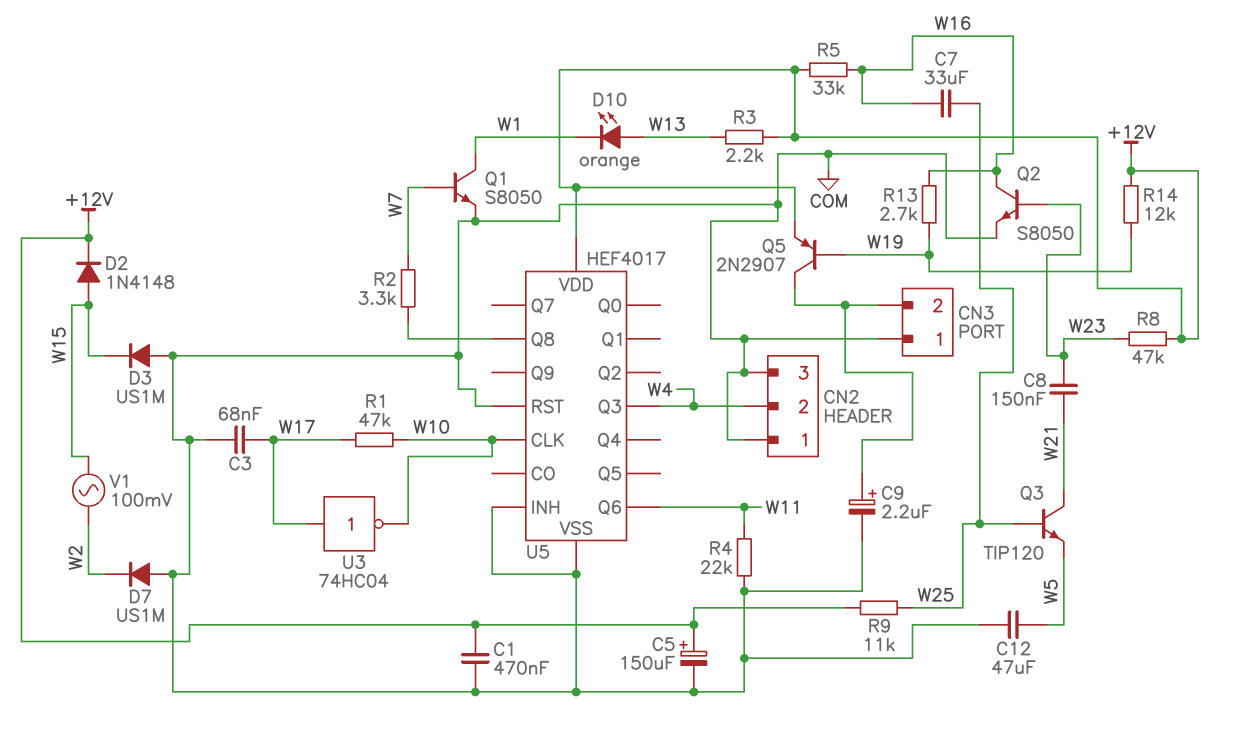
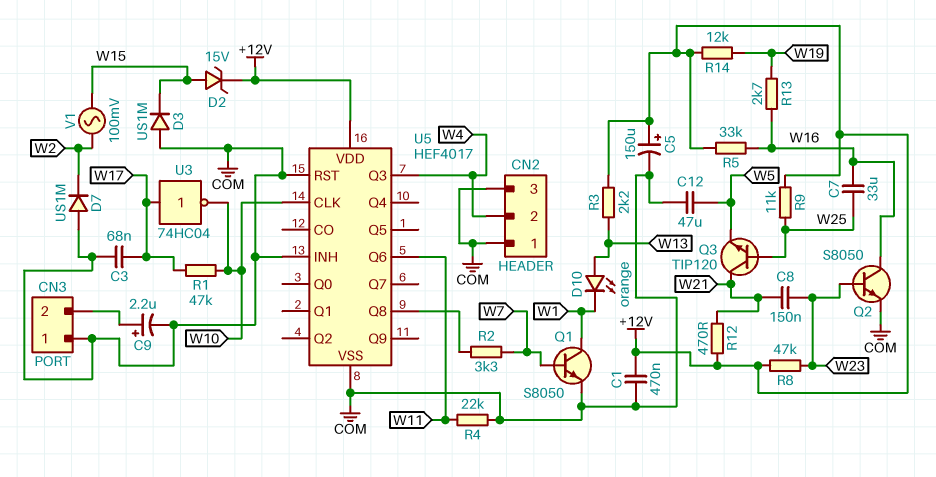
D2: diode 1N4148 (A W15, K +12V) -> zener 15V (A W15, K +12V)
Q5: PNP 2N2907 (B W19, C CN3/2, E +12V) -> none
R12: none -> 470 (+12V, W21)

